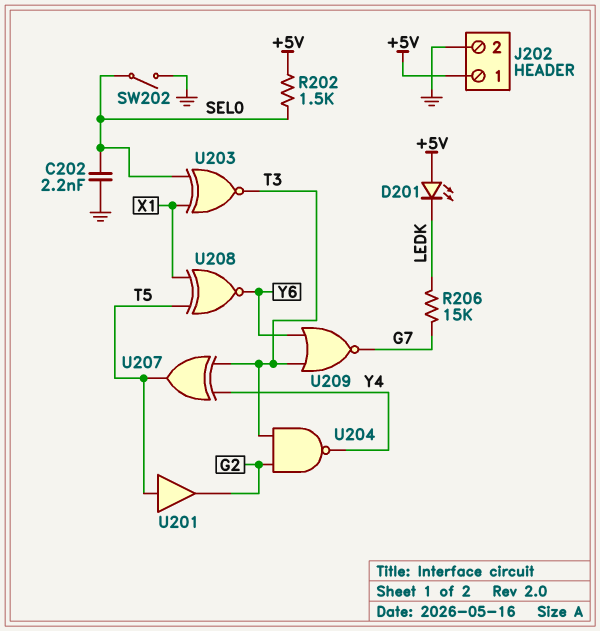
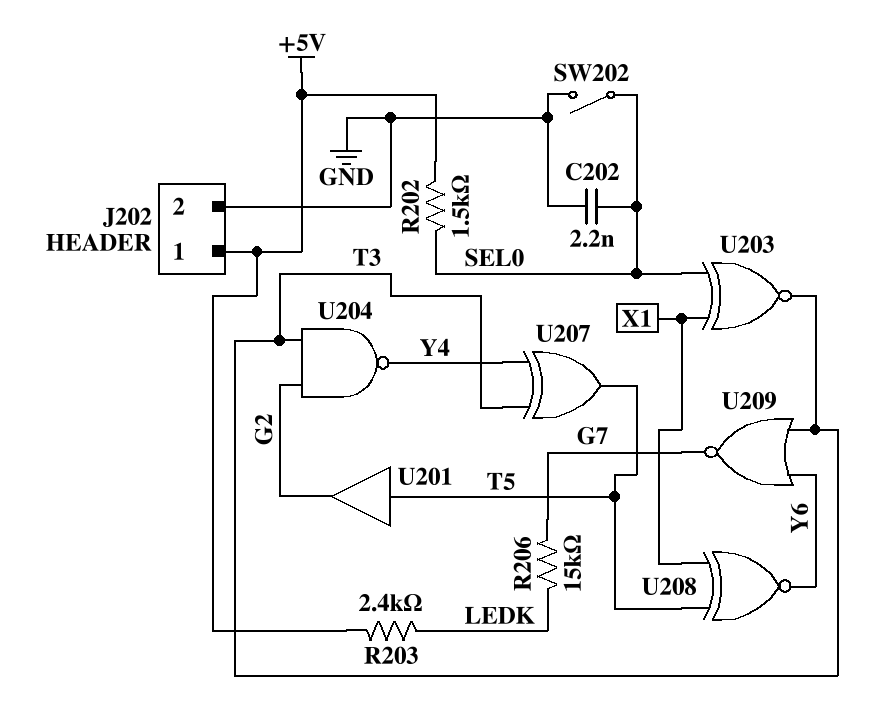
D201: LED (A +5V, K LEDK) -> none
R203: none -> 2.4k (+5V, LEDK)

